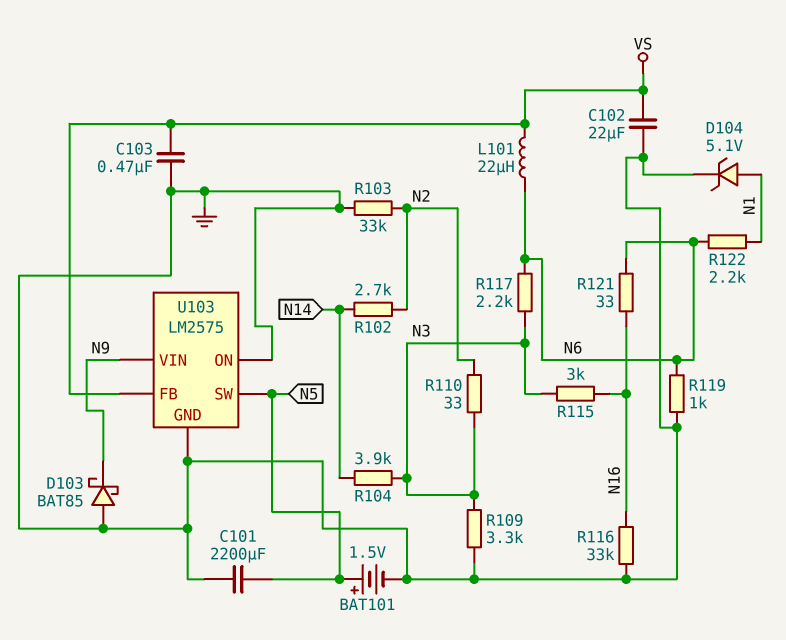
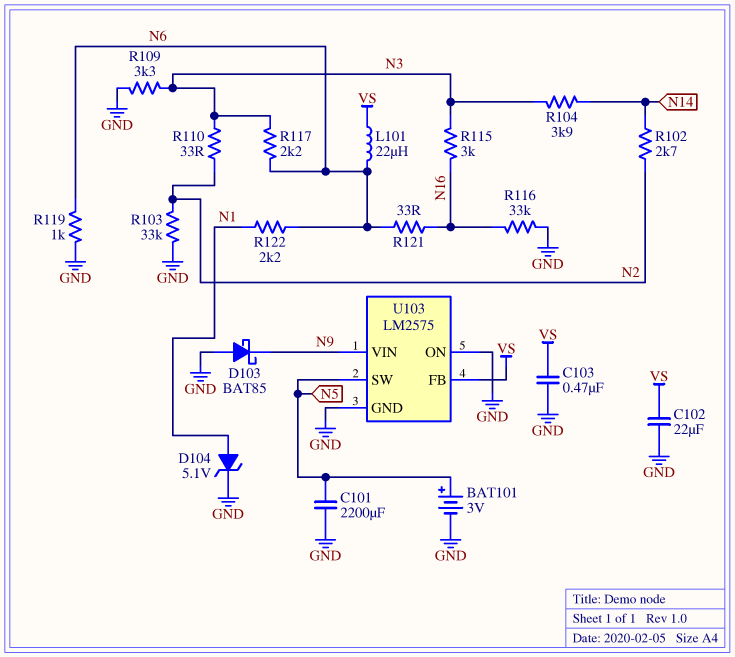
BAT101: 1.5V (plus N5, minus GND) -> 3V (plus N5, minus GND)

